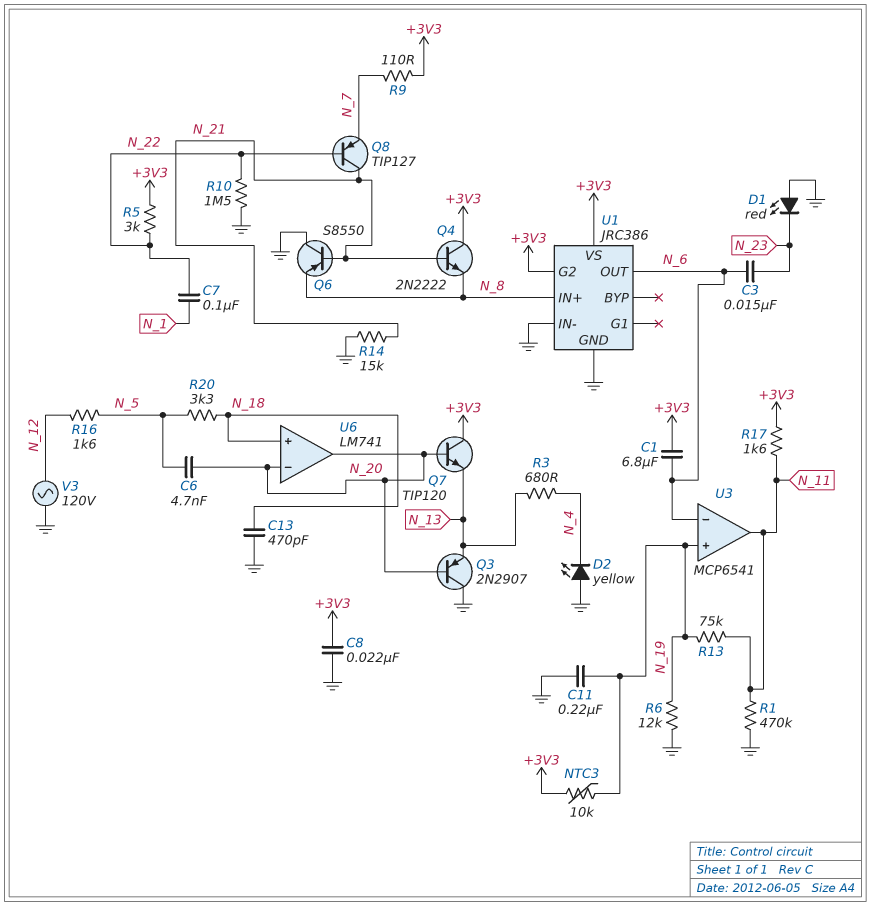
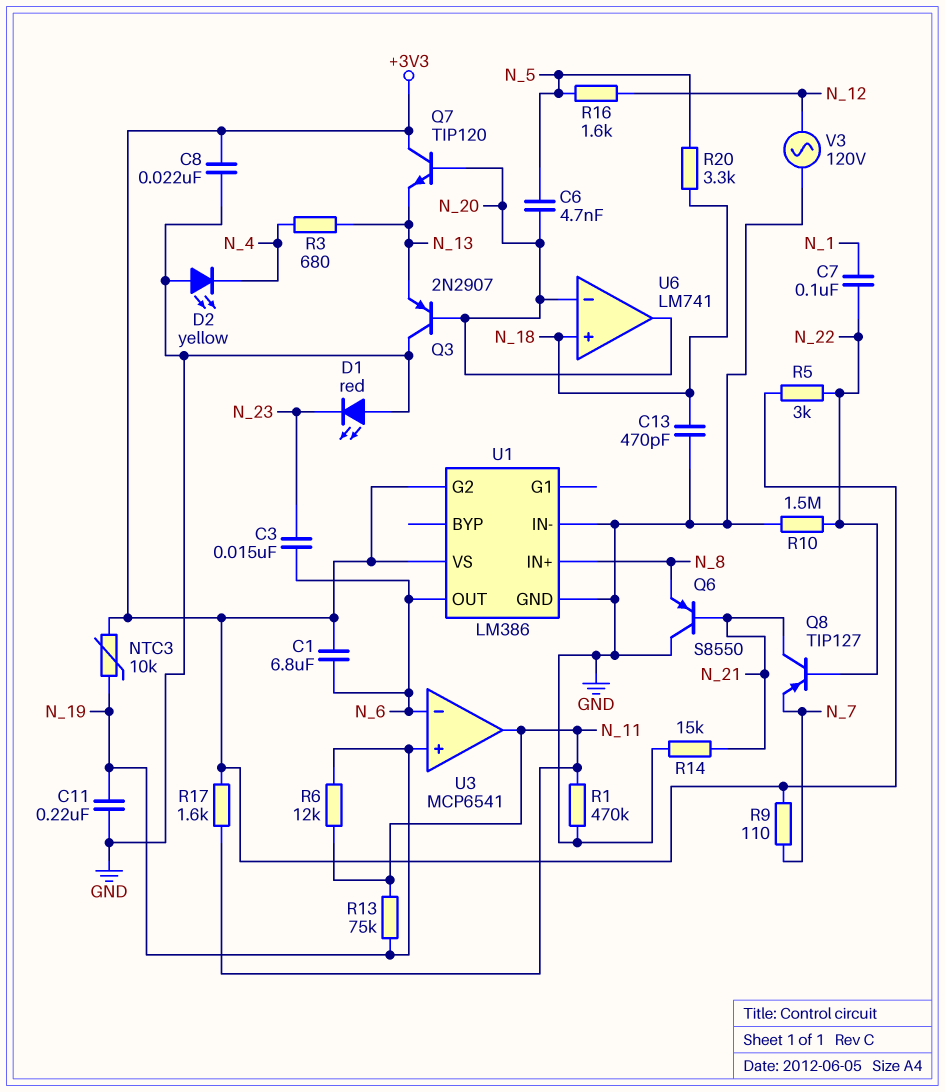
Q4: NPN 2N2222 (B N_21, C +3V3, E N_8) -> none
R6: 12k (GND, N_19) -> 12k (N_11, N_19)
U1: JRC386 -> LM386

